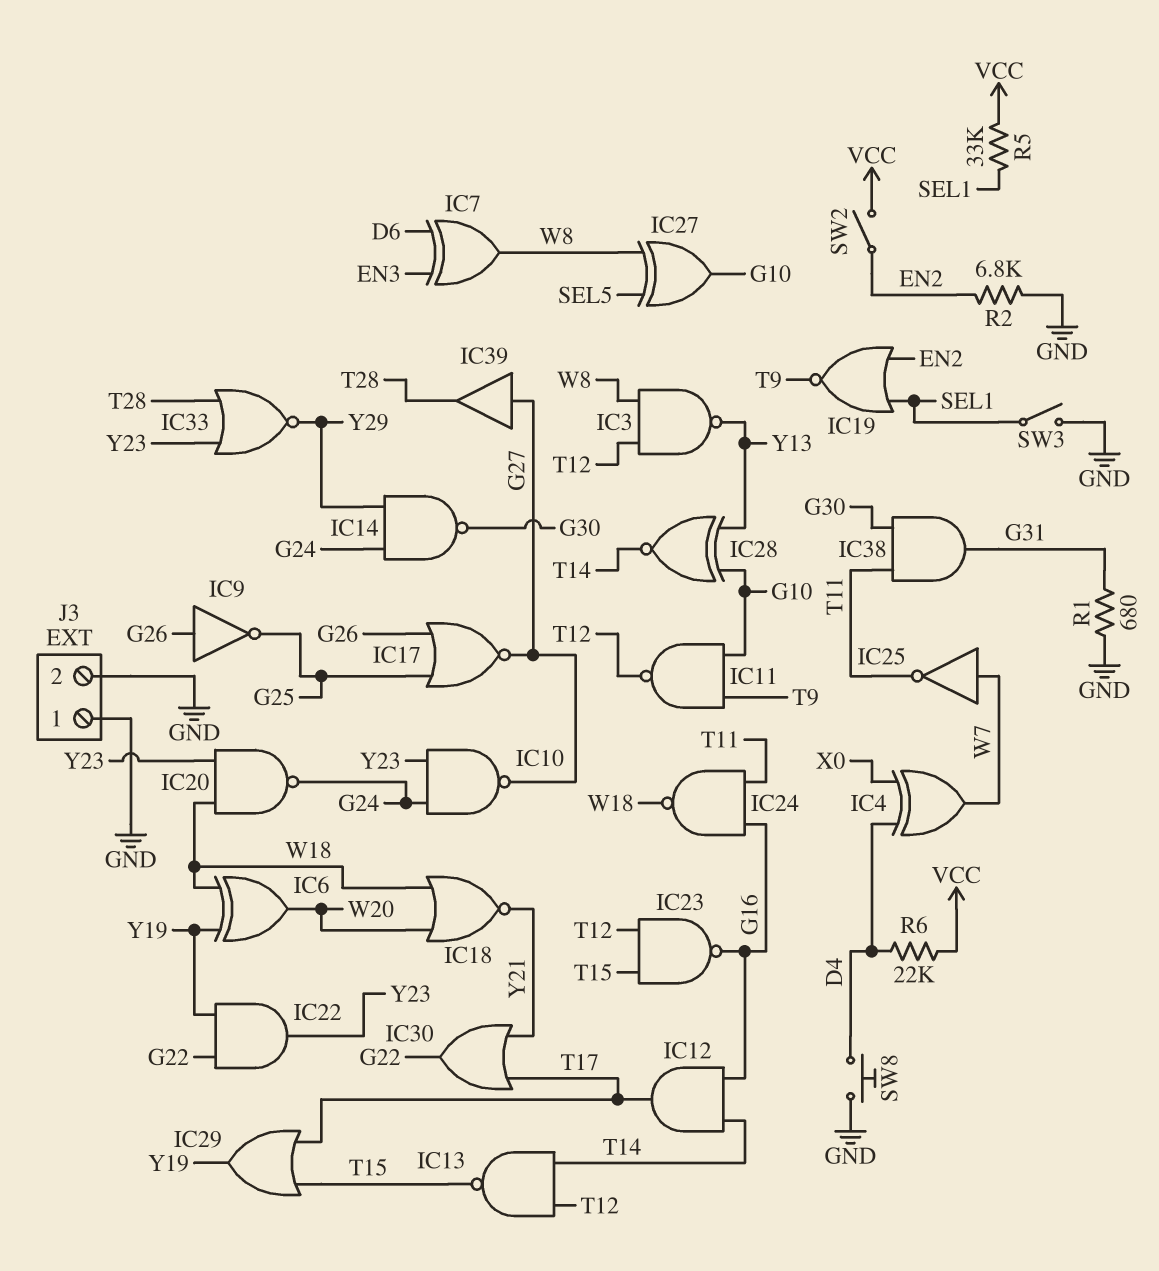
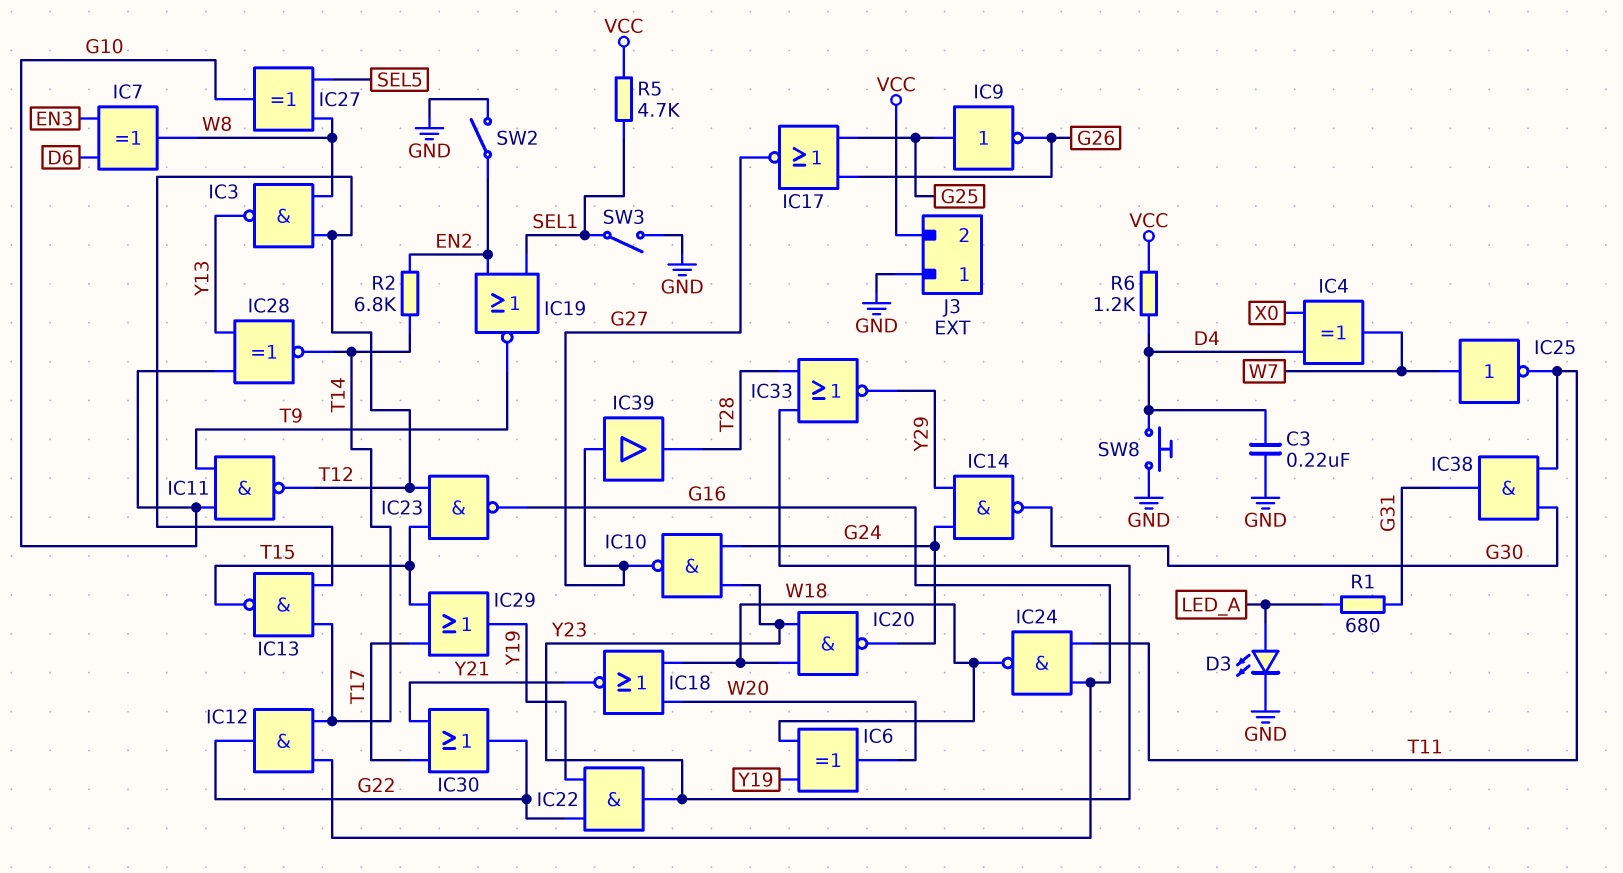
C3: none -> 220nF (D4, GND)
D3: none -> LED (A LED_A, K GND)
IC9: NOT (in G26, out G25) -> NOT (in G25, out G26)
IC12: AND (in G16, in T14, out T17) -> AND (in G16, in T14, out G22)
J3 pin 2: GND -> VCC
R1: 680 (G31, GND) -> 680 (G31, LED_A)
R2: 6.8k (EN2, GND) -> 6.8k (EN2, T14)
R5: 33k (SEL1, VCC) -> 4.7k (SEL1, VCC)
R6: 22k (D4, VCC) -> 1.2k (D4, VCC)
SW2: switch (EN2, VCC) -> switch (EN2, GND)

